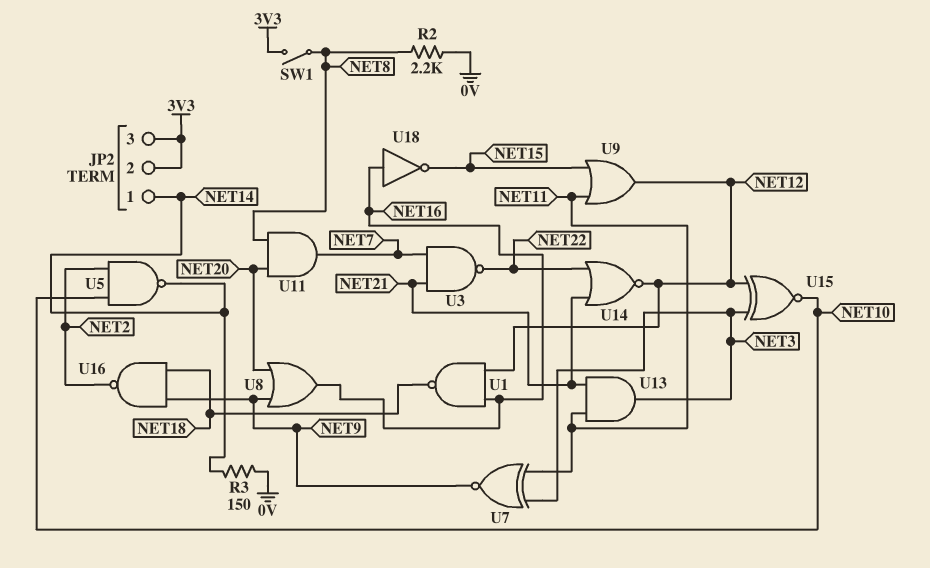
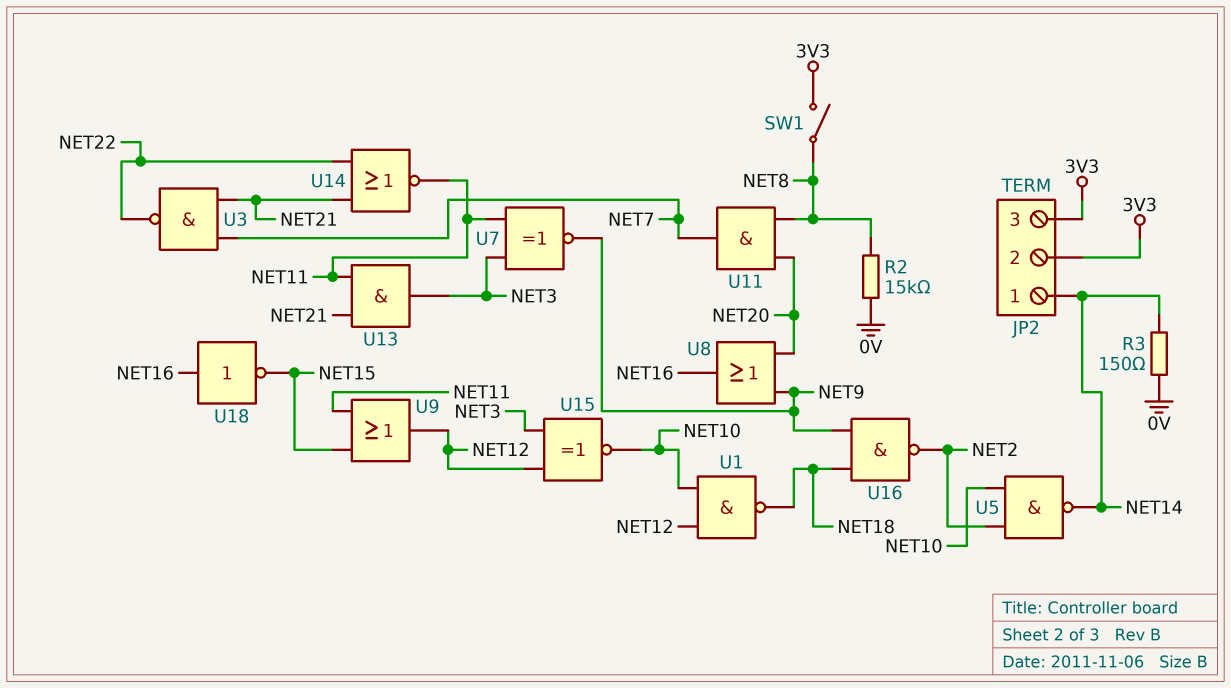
R2: 2.2k (0V, NET8) -> 15k (0V, NET8)
U1: NAND (in NET12, in NET16, out NET18) -> NAND (in NET10, in NET12, out NET18)
U14: NOR (in NET21, in NET22, out NET12) -> NOR (in NET21, in NET22, out NET11)

